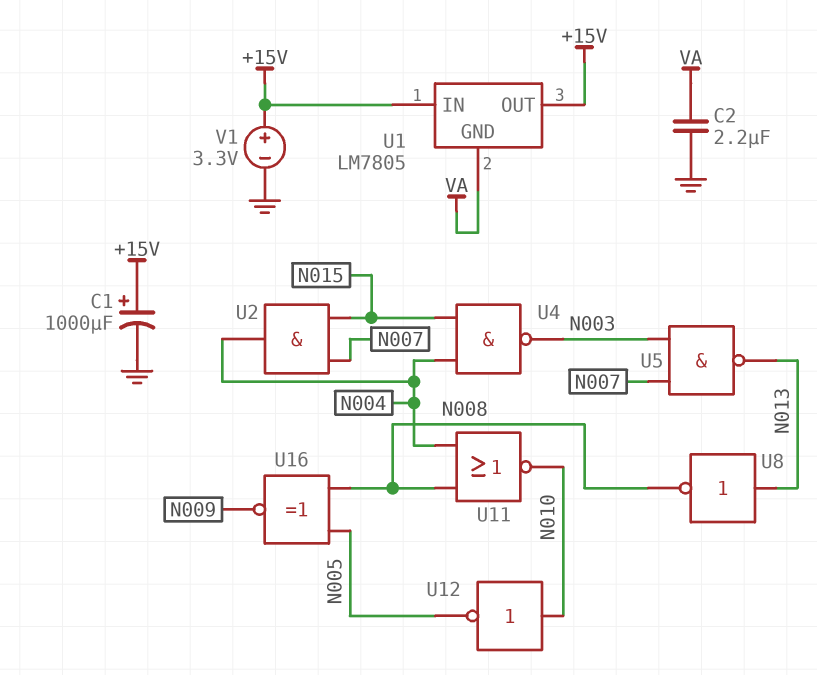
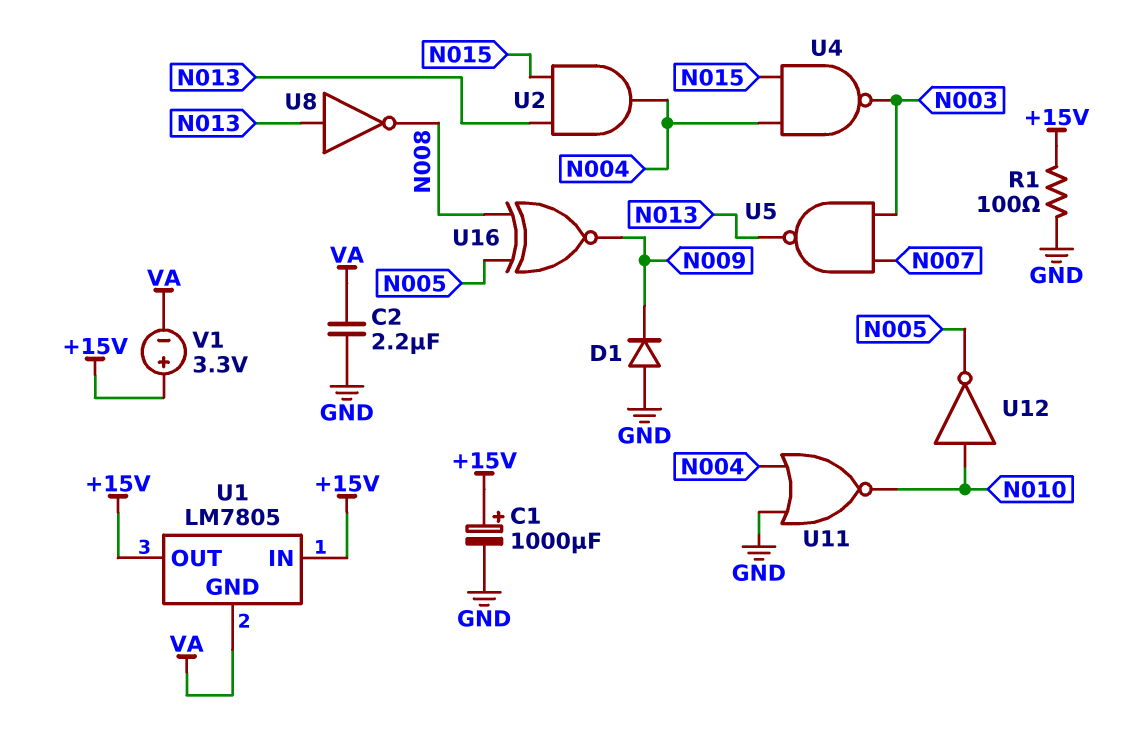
D1: none -> diode (A GND, K N009)
R1: none -> 100 (+15V, GND)
U2: AND (in N007, in N015, out N004) -> AND (in N013, in N015, out N004)
U11: NOR (in N004, in N008, out N010) -> NOR (in GND, in N004, out N010)
V1: 3.3V (plus +15V, minus GND) -> 3.3V (plus +15V, minus VA)

